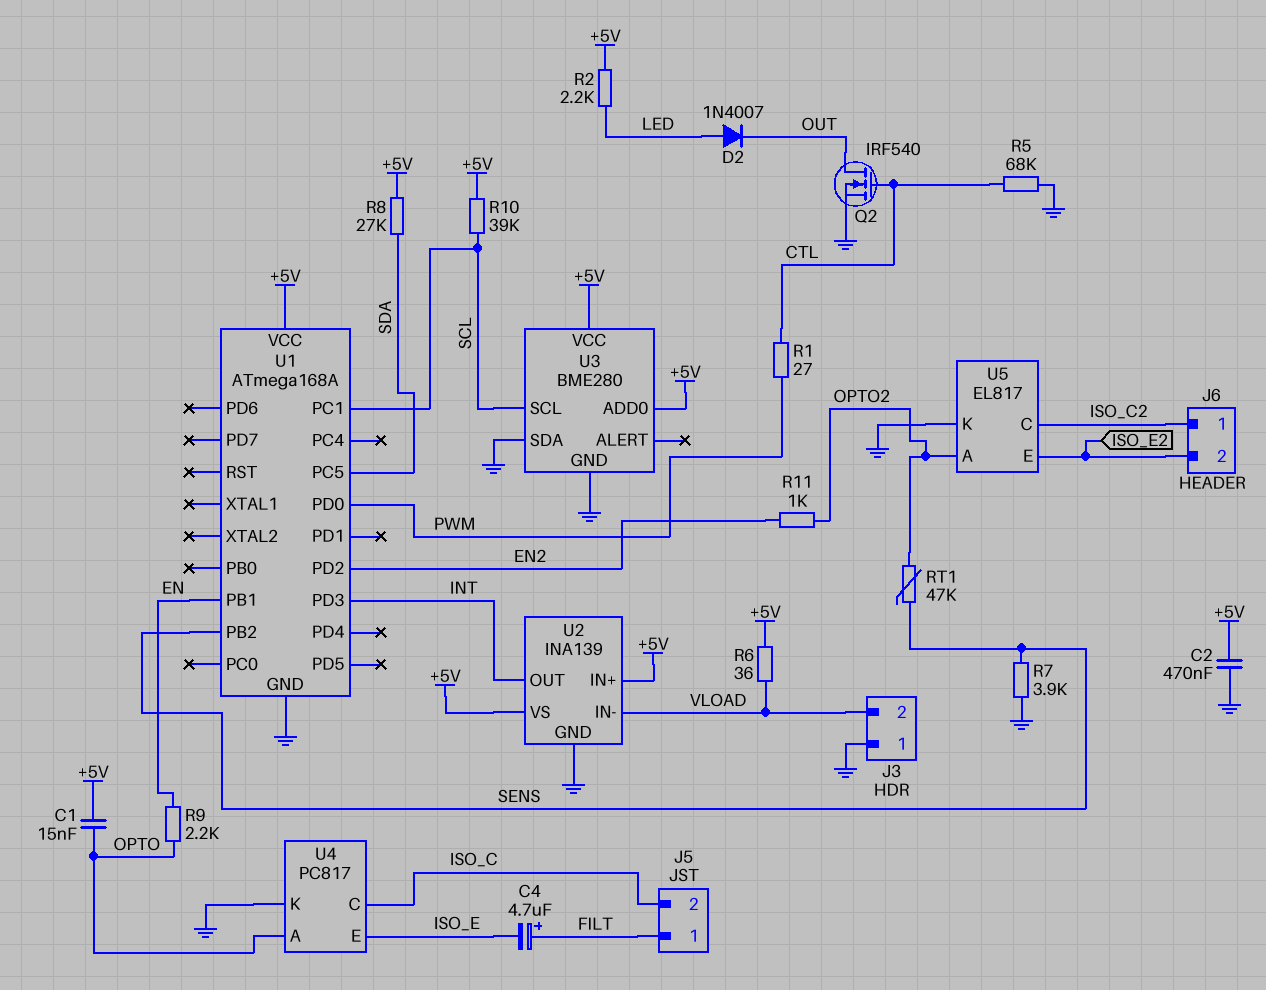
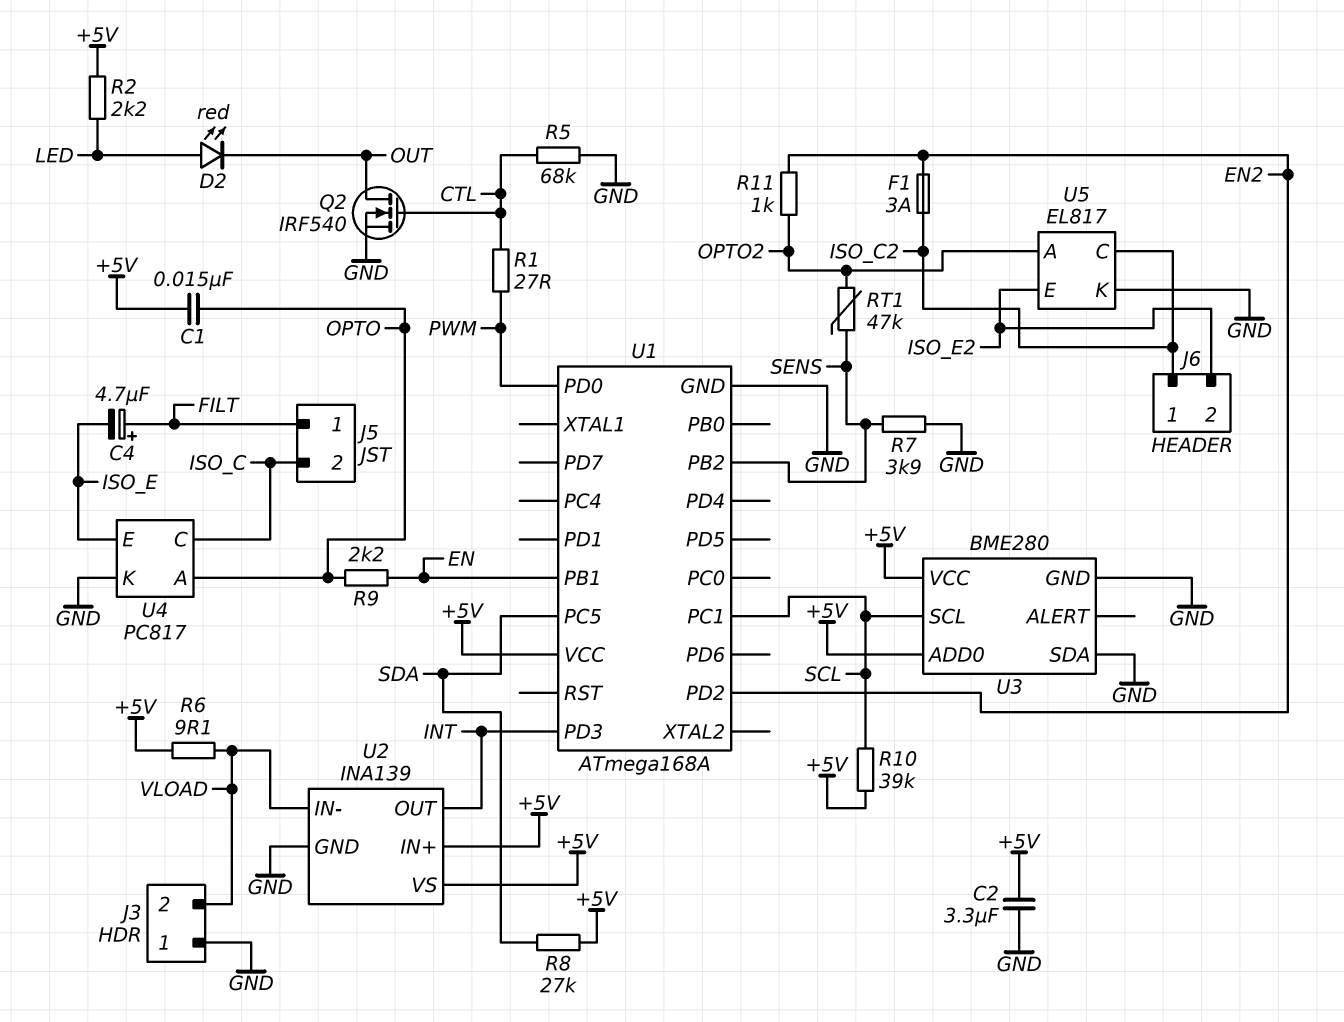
C2: 470nF (+5V, GND) -> 3.3uF (+5V, GND)
D2: diode 1N4007 (A LED, K OUT) -> LED red (A LED, K OUT)
F1: none -> 3A (EN2, ISO_C2)
R6: 36 (+5V, VLOAD) -> 9.1 (+5V, VLOAD)

